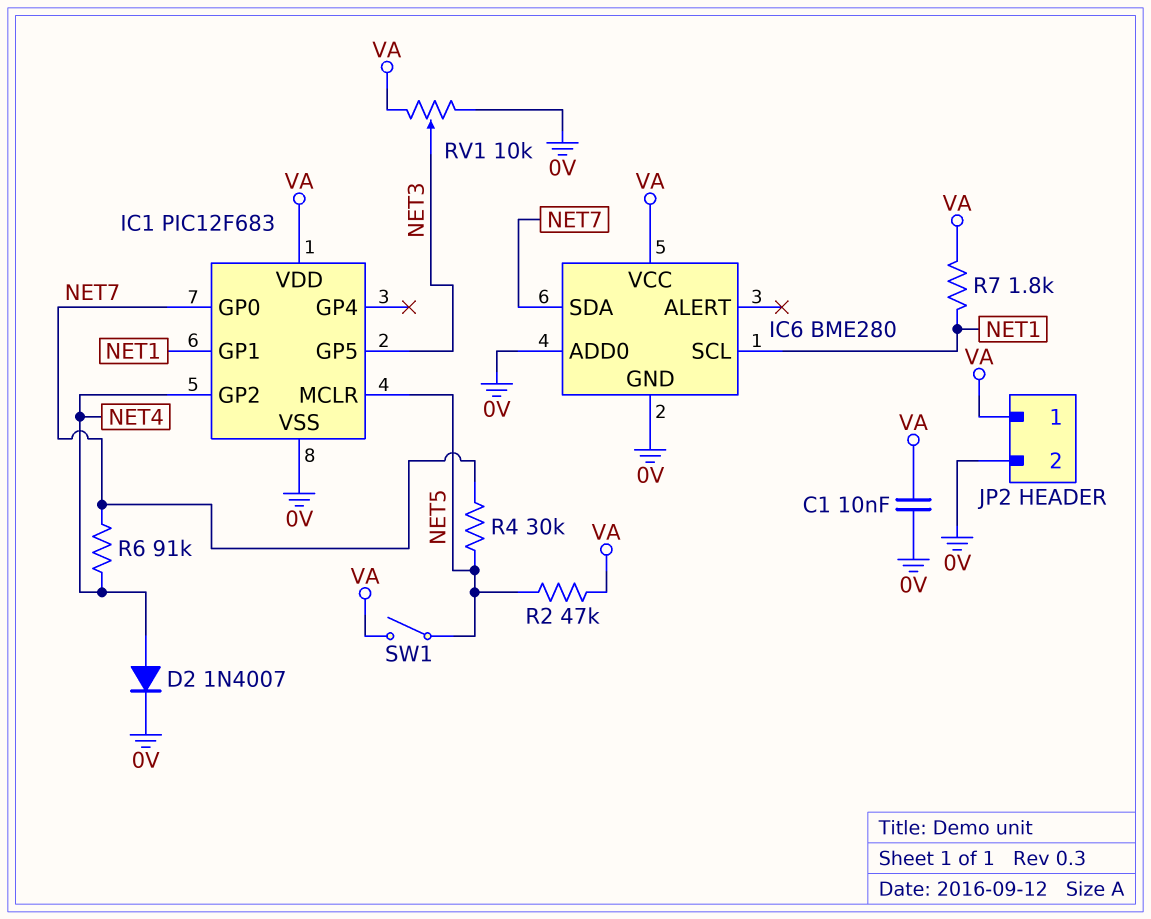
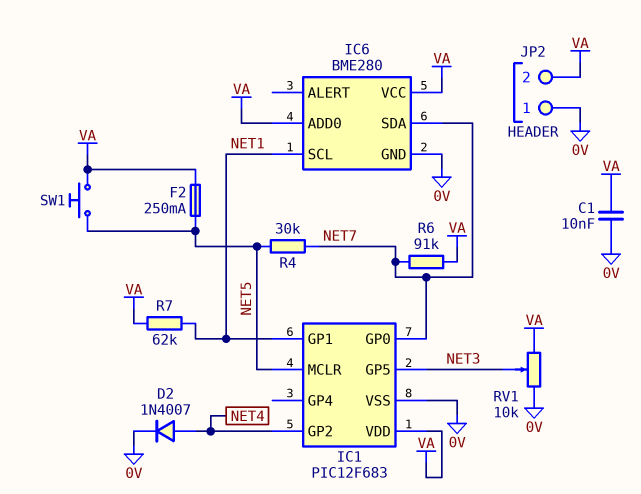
F2: none -> 250mA (NET5, VA)
IC6 pin ADD0: 0V -> VA
JP2 pin 1: VA -> 0V
JP2 pin 2: 0V -> VA
R2: 47k (NET5, VA) -> none
R6: 91k (NET4, NET7) -> 91k (NET7, VA)
R7: 1.8k (NET1, VA) -> 62k (NET1, VA)
SW1: switch (NET5, VA) -> button (NET5, VA)

